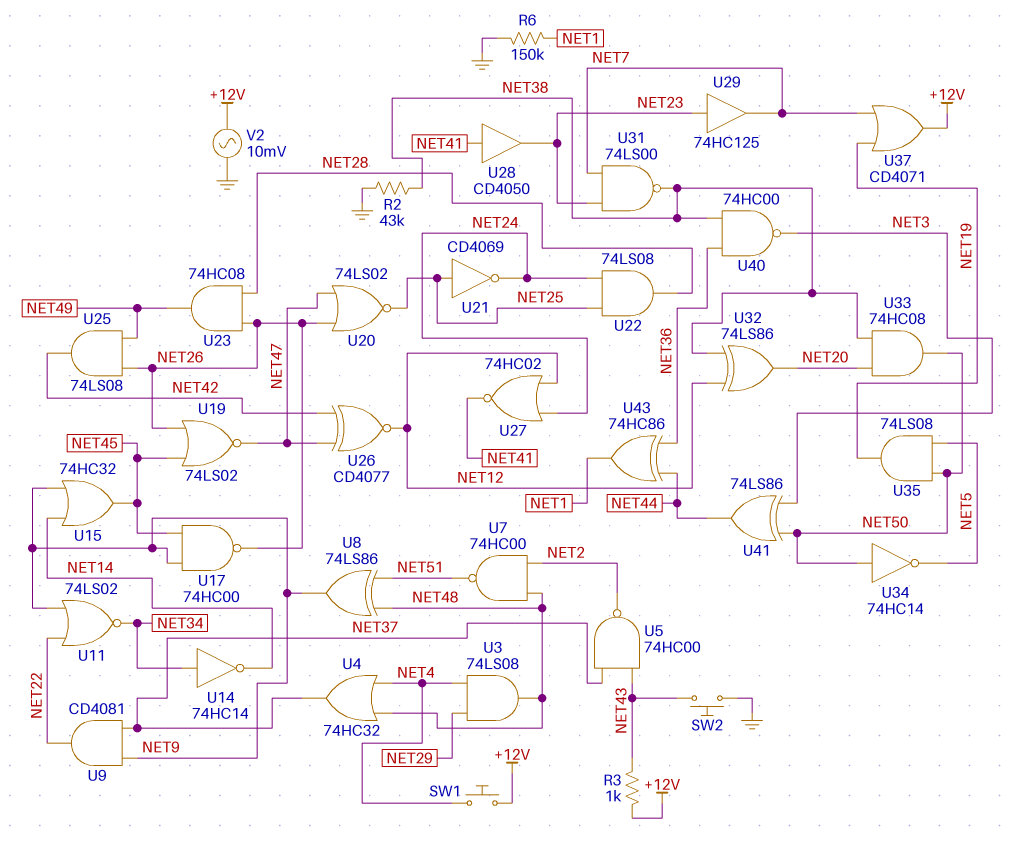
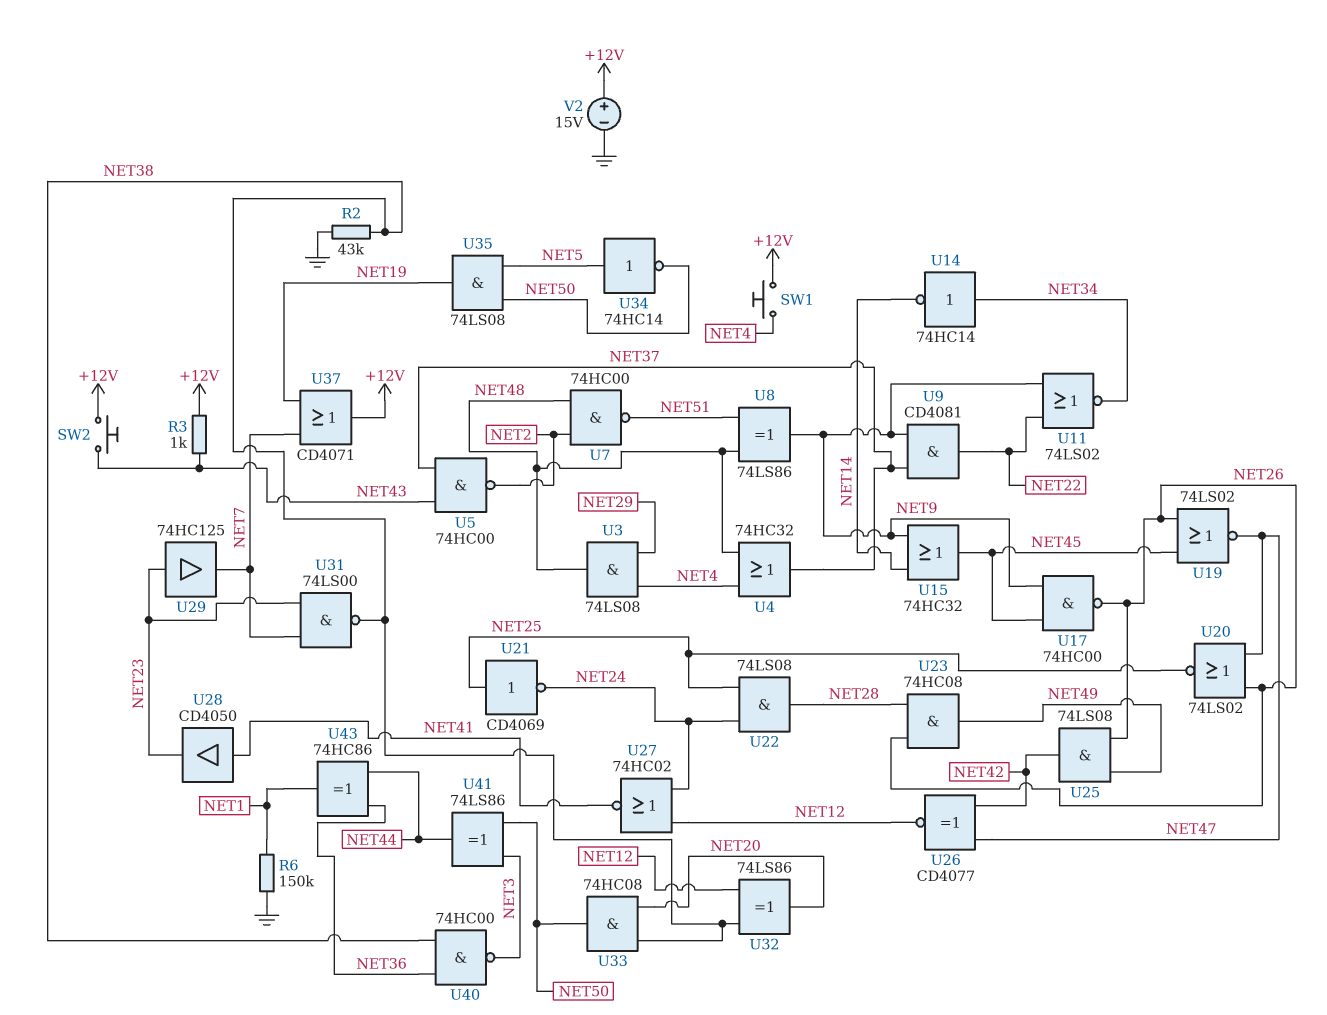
SW2: button (GND, NET43) -> button (+12V, NET43)
U34: NOT 74HC14 (in NET50, out NET5) -> NOT 74HC14 (in NET5, out NET50)
V2: AC 10mV (+12V, GND) -> 15V (plus +12V, minus GND)

